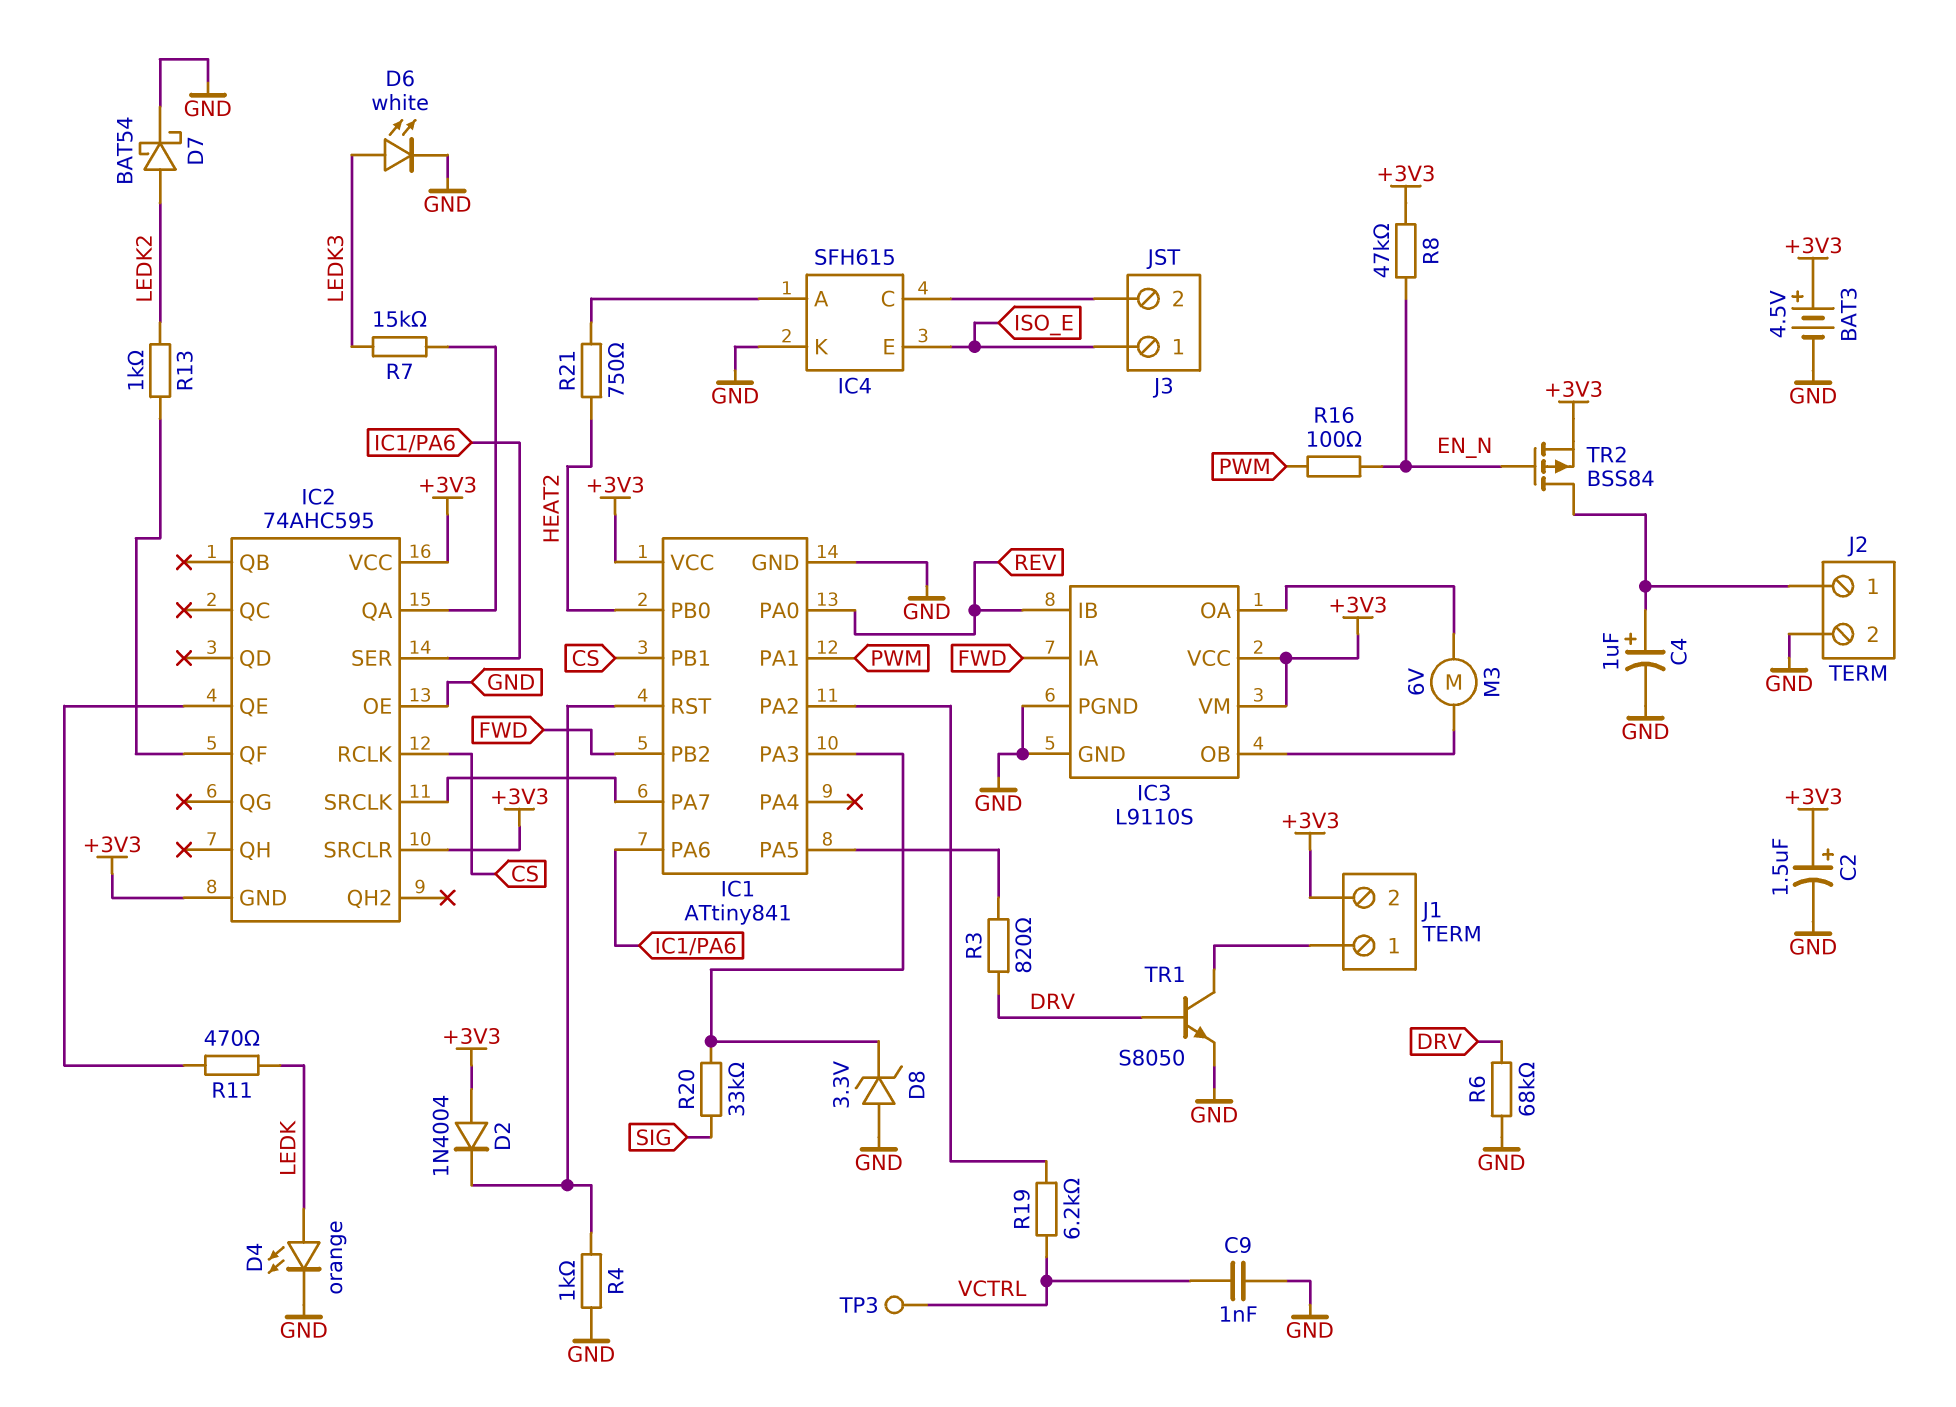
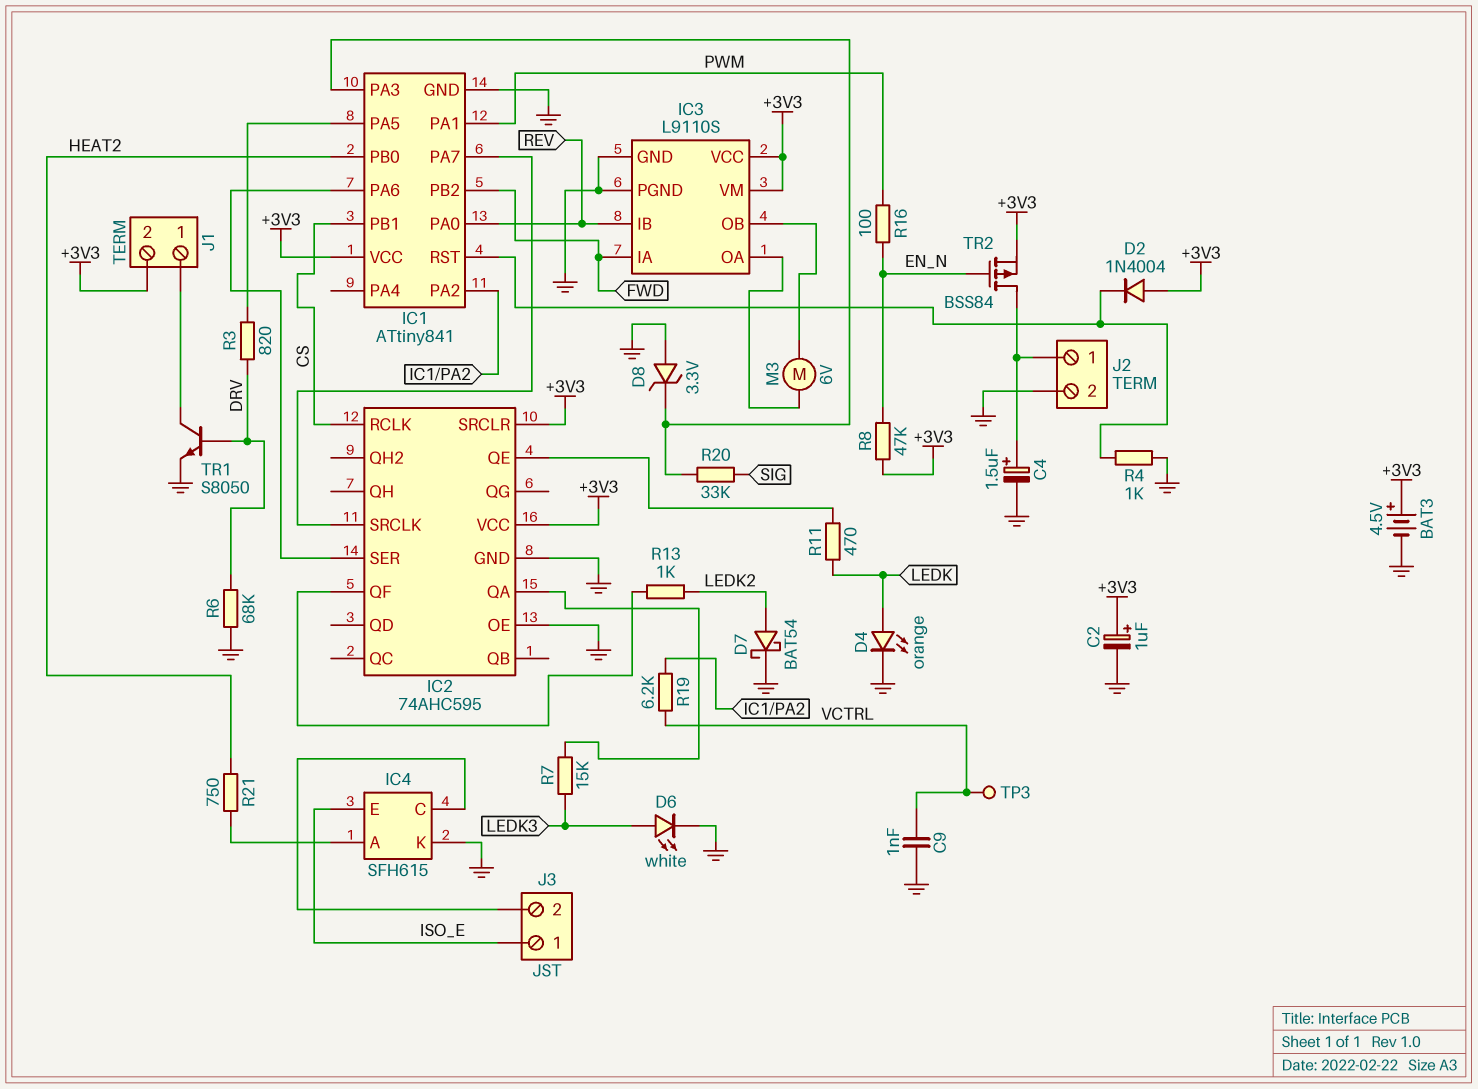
C2: 1.5uF (plus +3V3, minus GND) -> 1uF (plus +3V3, minus GND)
C4: 1uF (plus J2/1, minus GND) -> 1.5uF (plus J2/1, minus GND)
IC2 pin GND: +3V3 -> GND

